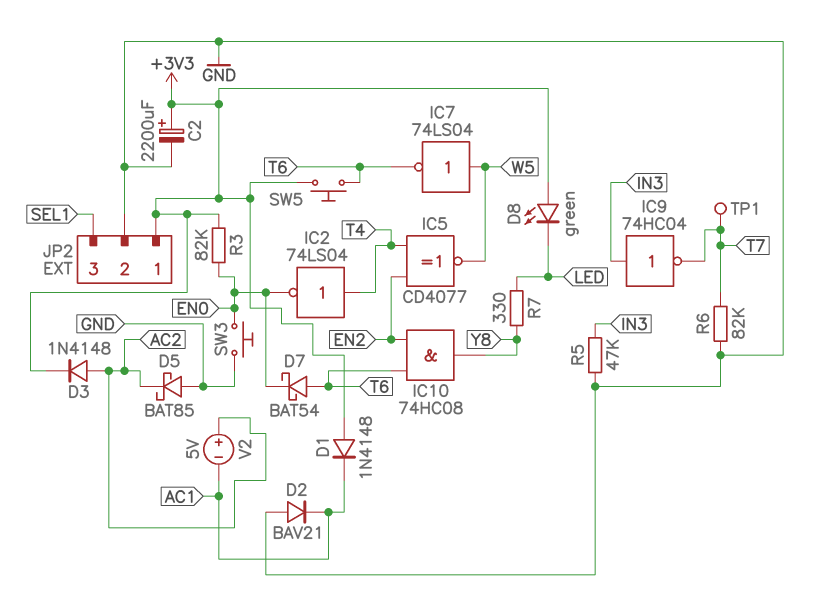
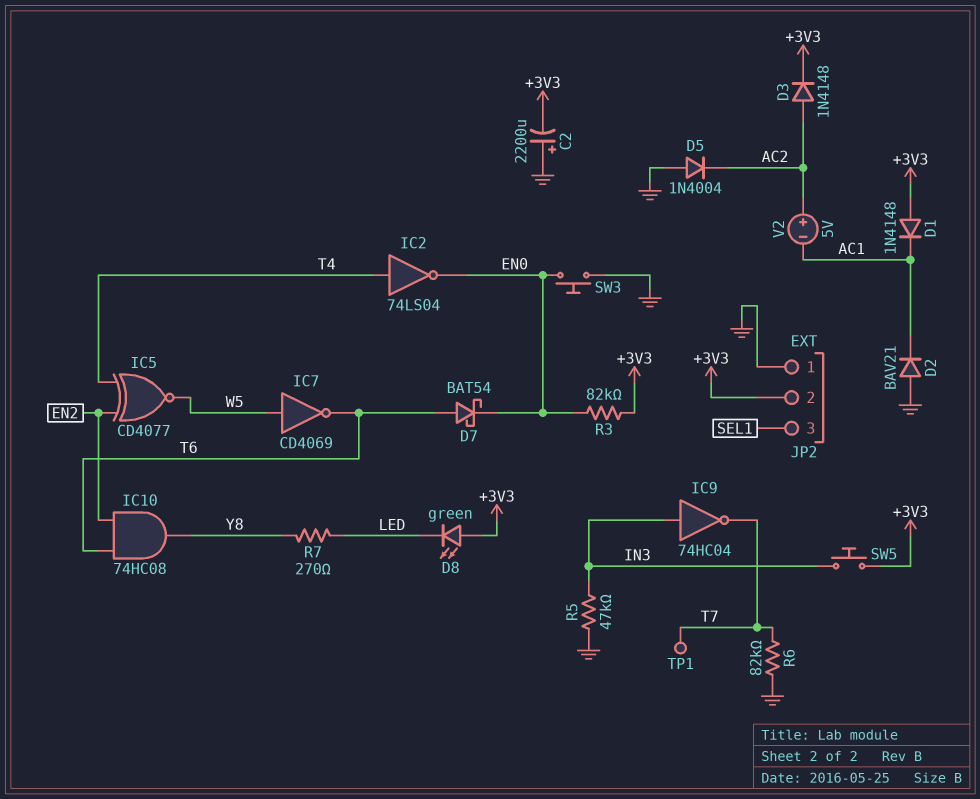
C2: 2200uF (plus +3V3, minus GND) -> 2200uF (plus GND, minus +3V3)
D5: schottky BAT85 (A GND, K AC2) -> diode 1N4004 (A GND, K AC2)
IC7: NOT 74LS04 (in W5, out T6) -> NOT CD4069 (in W5, out T6)
JP2 pin 1: +3V3 -> GND
JP2 pin 2: GND -> +3V3
R7: 330 (LED, Y8) -> 270 (LED, Y8)
SW5: button (+3V3, T6) -> button (+3V3, IN3)

